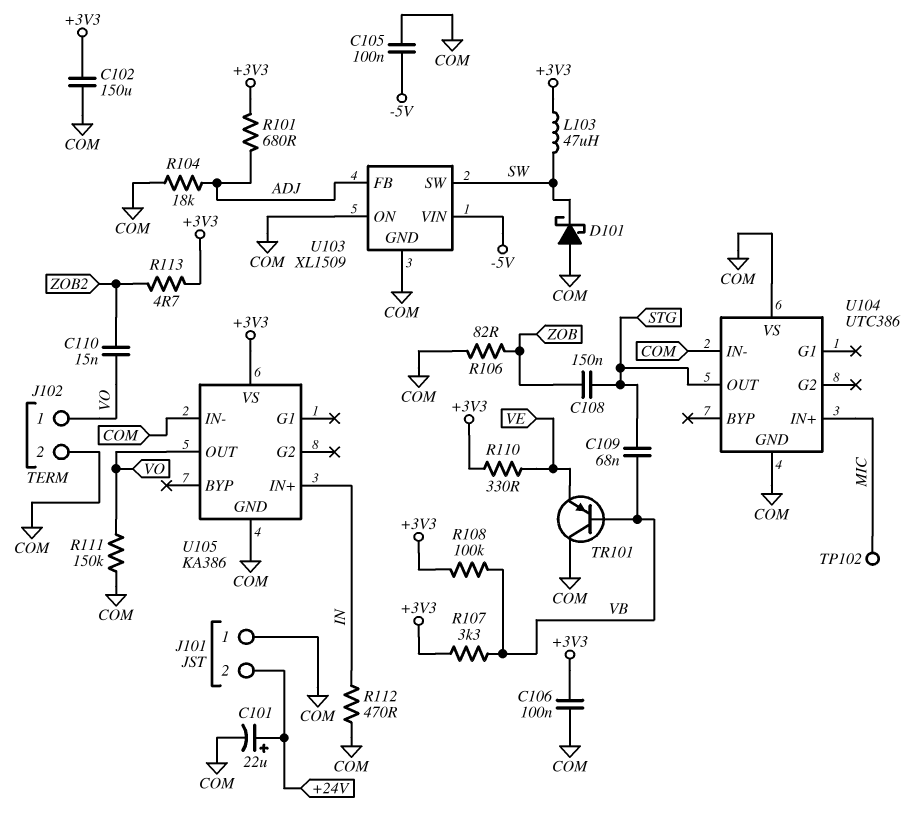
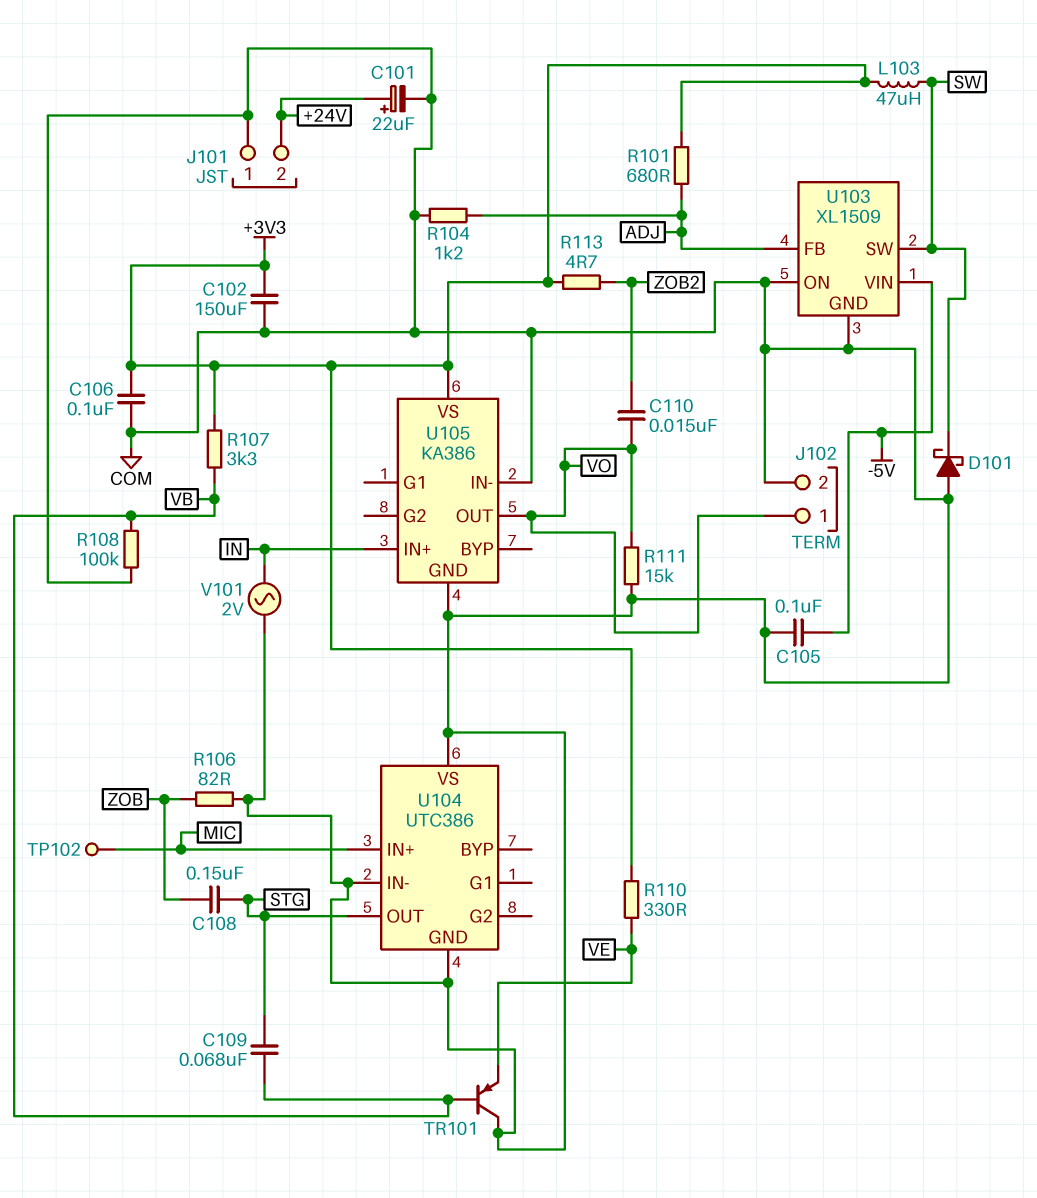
R104: 18k (ADJ, COM) -> 1.2k (ADJ, COM)
R108: 100k (+3V3, VB) -> 100k (COM, VB)
R111: 150k (COM, VO) -> 15k (COM, VO)
R112: 470 (COM, IN) -> none
V101: none -> AC 2V (COM, IN)

